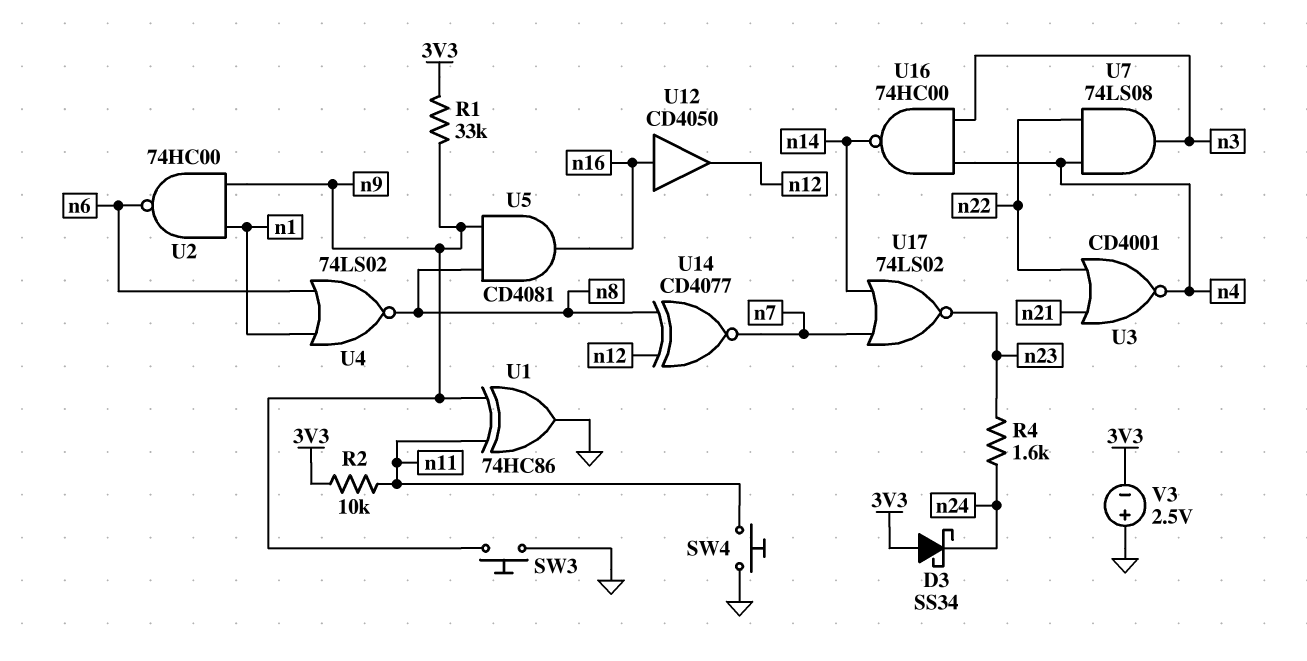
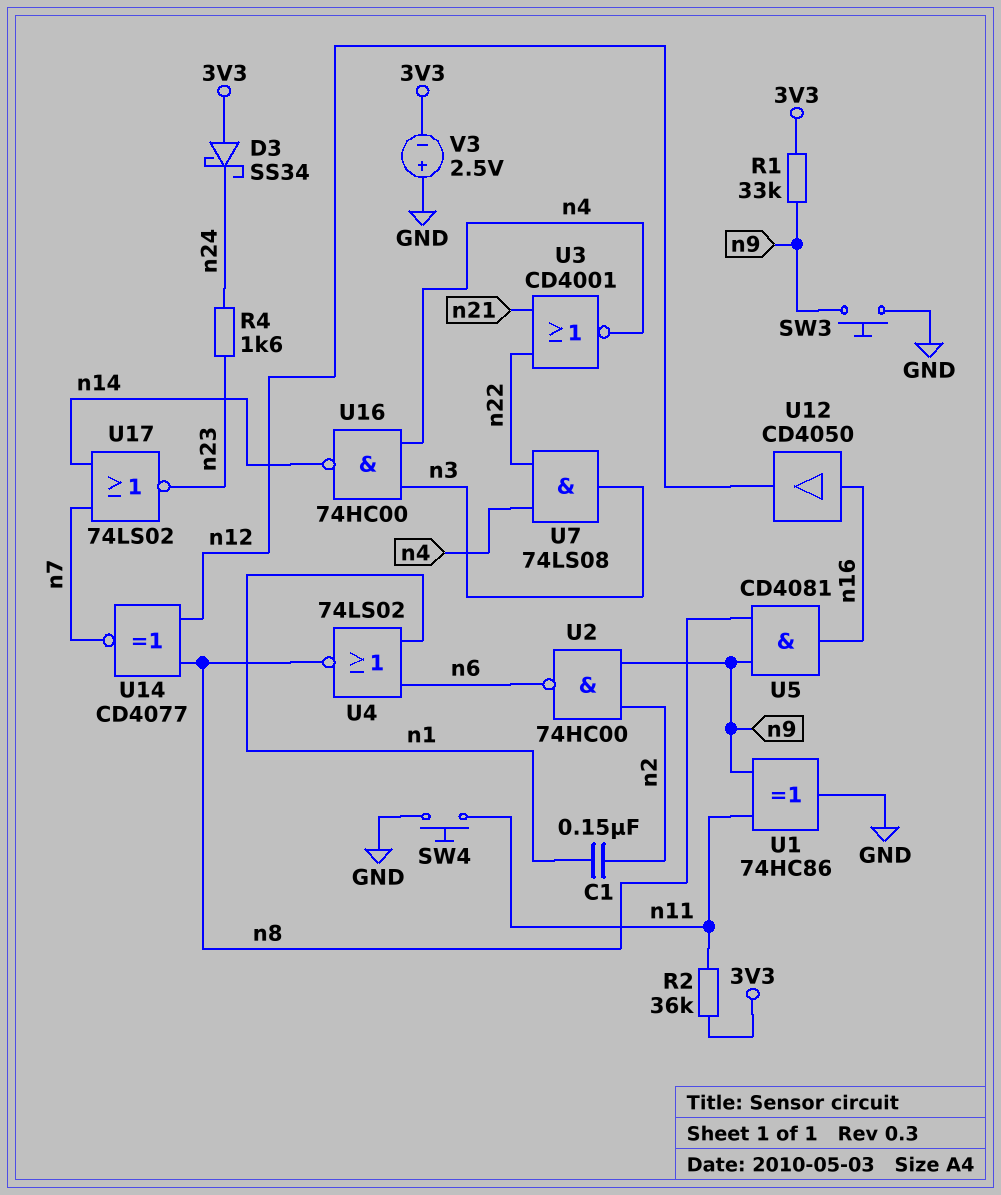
C1: none -> 150nF (n1, n2)
R2: 10k (3V3, n11) -> 36k (3V3, n11)
U2: NAND 74HC00 (in n1, in n9, out n6) -> NAND 74HC00 (in n2, in n9, out n6)

